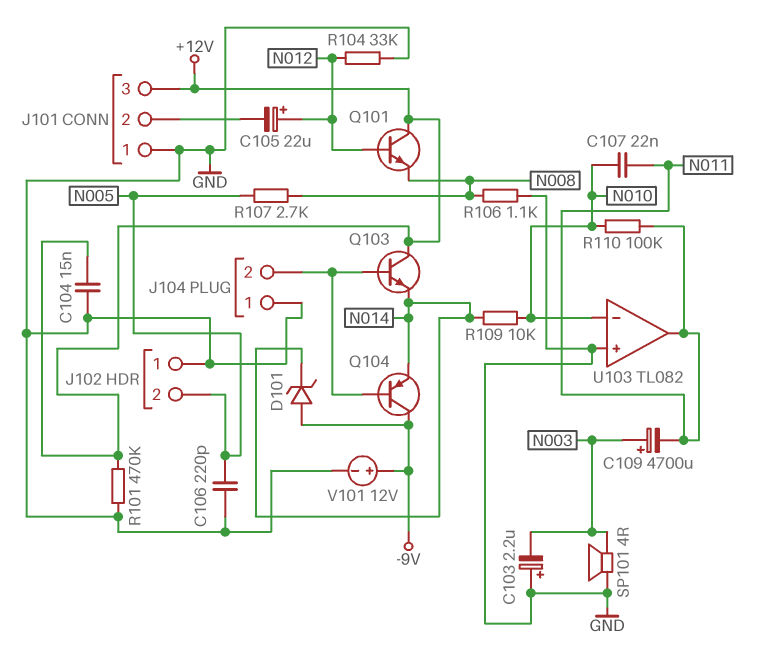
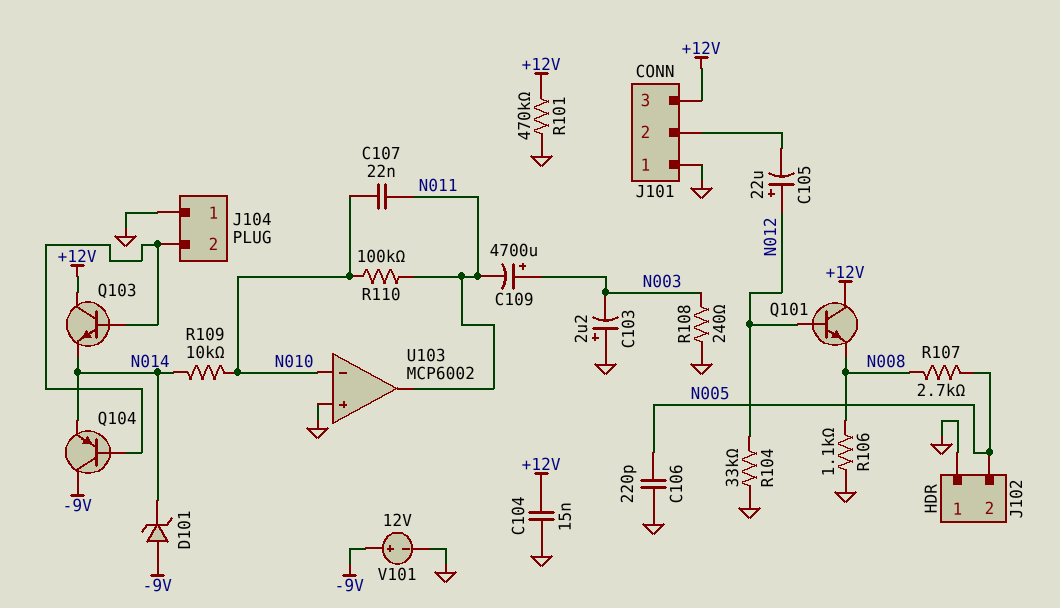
R108: none -> 240 (GND, N003)
SP101: speaker 4R (GND, N003) -> none
U103: TL082 -> MCP6002

